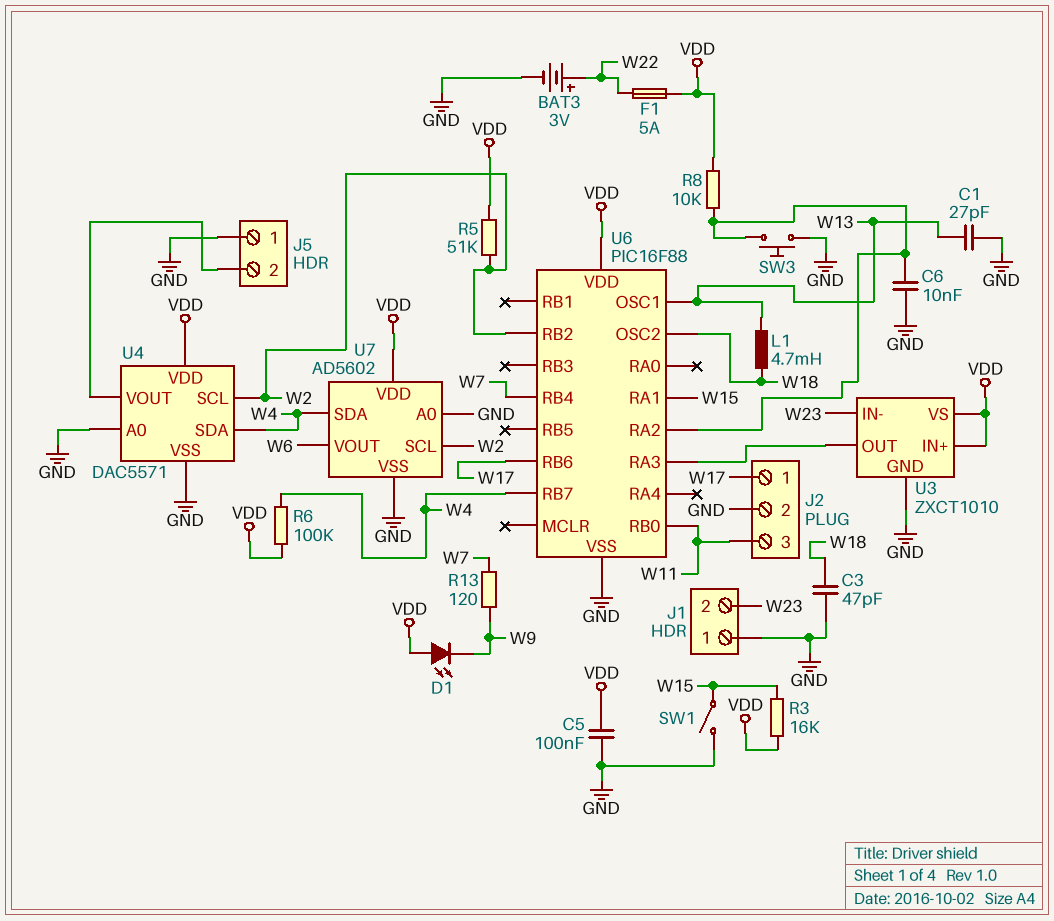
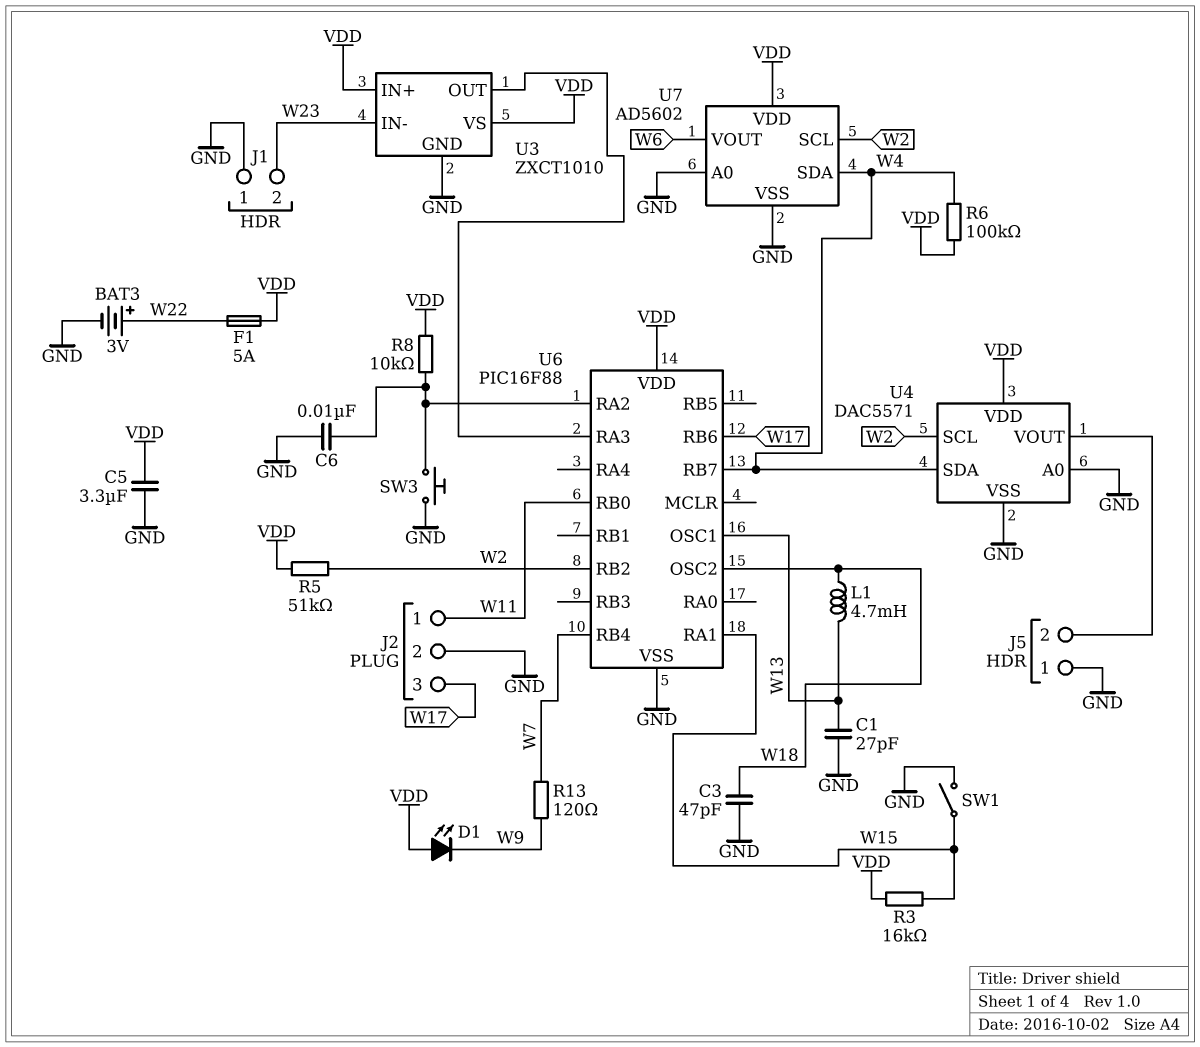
C5: 100nF (GND, VDD) -> 3.3uF (GND, VDD)
J2 pin 1: W17 -> W11
J2 pin 3: W11 -> W17

